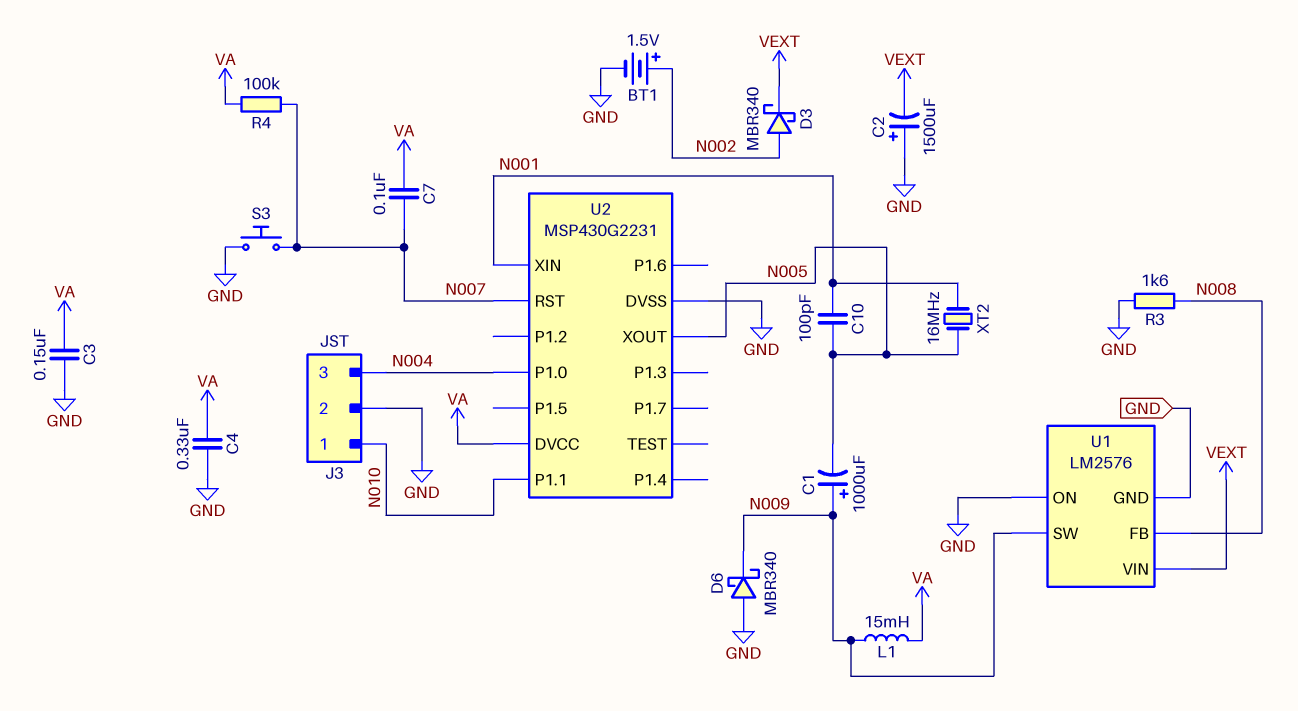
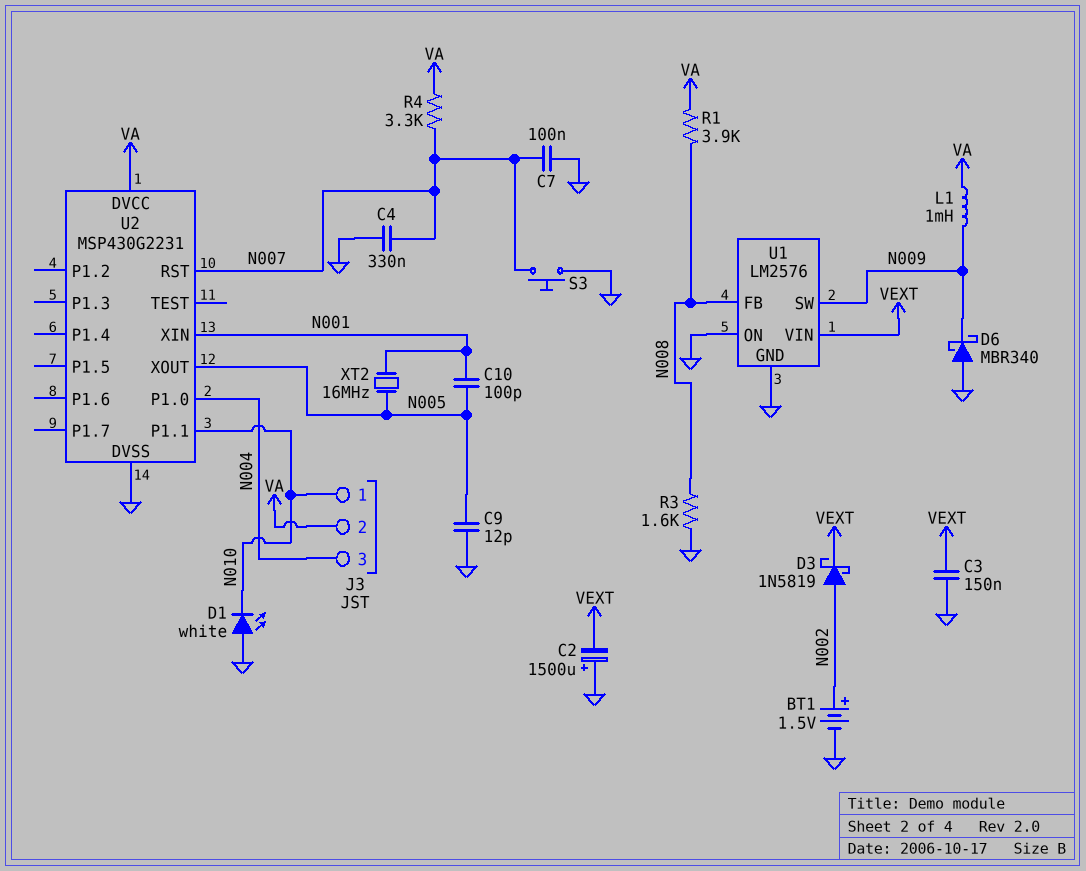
C1: 1000uF (plus N009, minus N005) -> none
C3: 150nF (GND, VA) -> 150nF (GND, VEXT)
C4: 330nF (GND, VA) -> 330nF (GND, N007)
C7: 100nF (N007, VA) -> 100nF (GND, N007)
C9: none -> 12pF (GND, N005)
D1: none -> LED white (A GND, K N010)
D3: schottky MBR340 (A N002, K VEXT) -> schottky 1N5819 (A N002, K VEXT)
J3 pin 2: GND -> VA
L1: 15mH (N009, VA) -> 1mH (N009, VA)
R1: none -> 3.9k (N008, VA)
R4: 100k (N007, VA) -> 3.3k (N007, VA)

